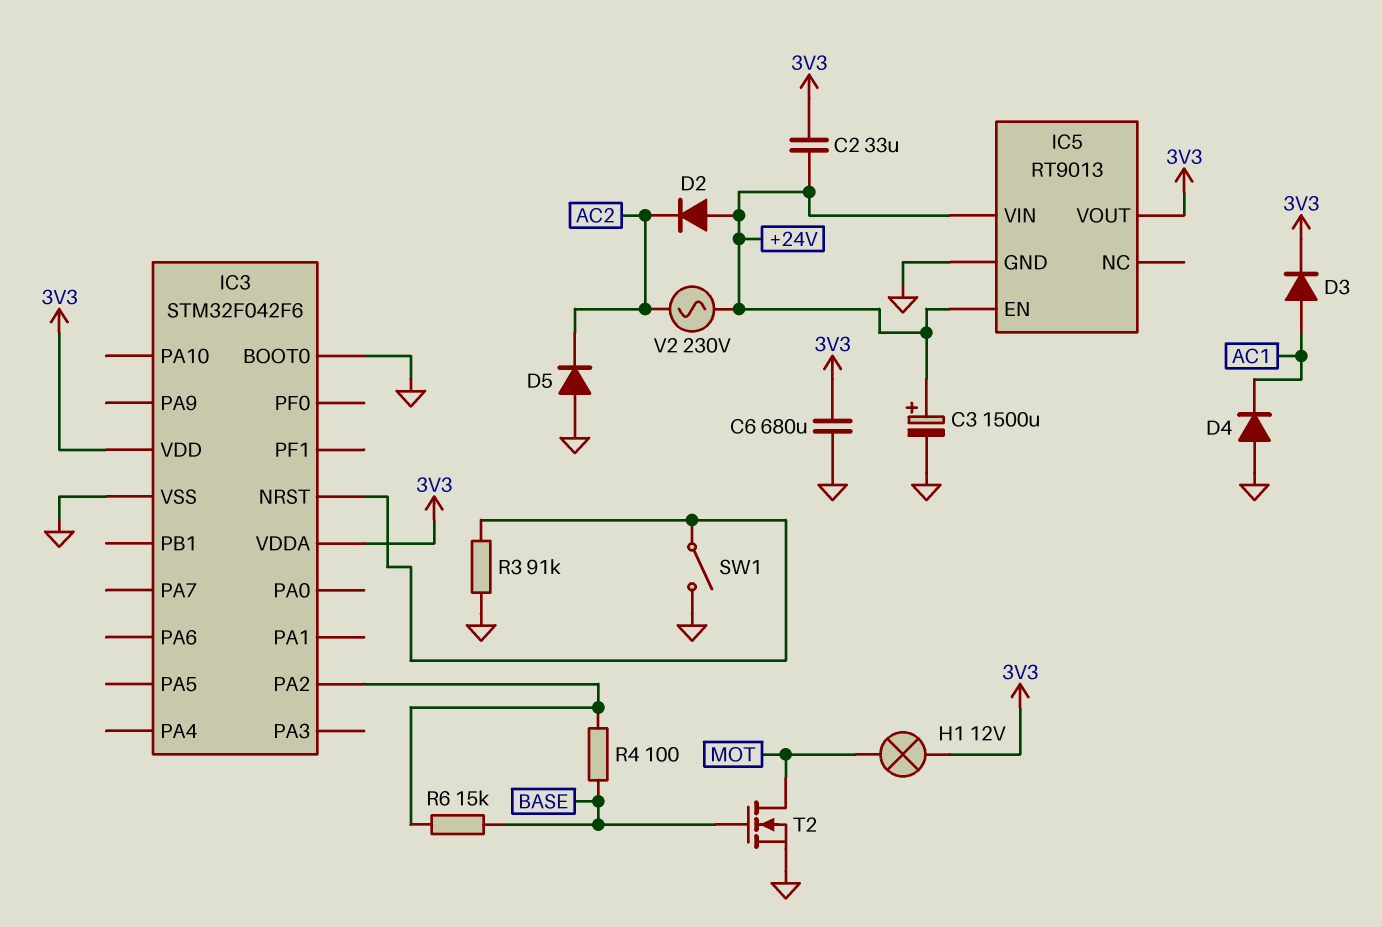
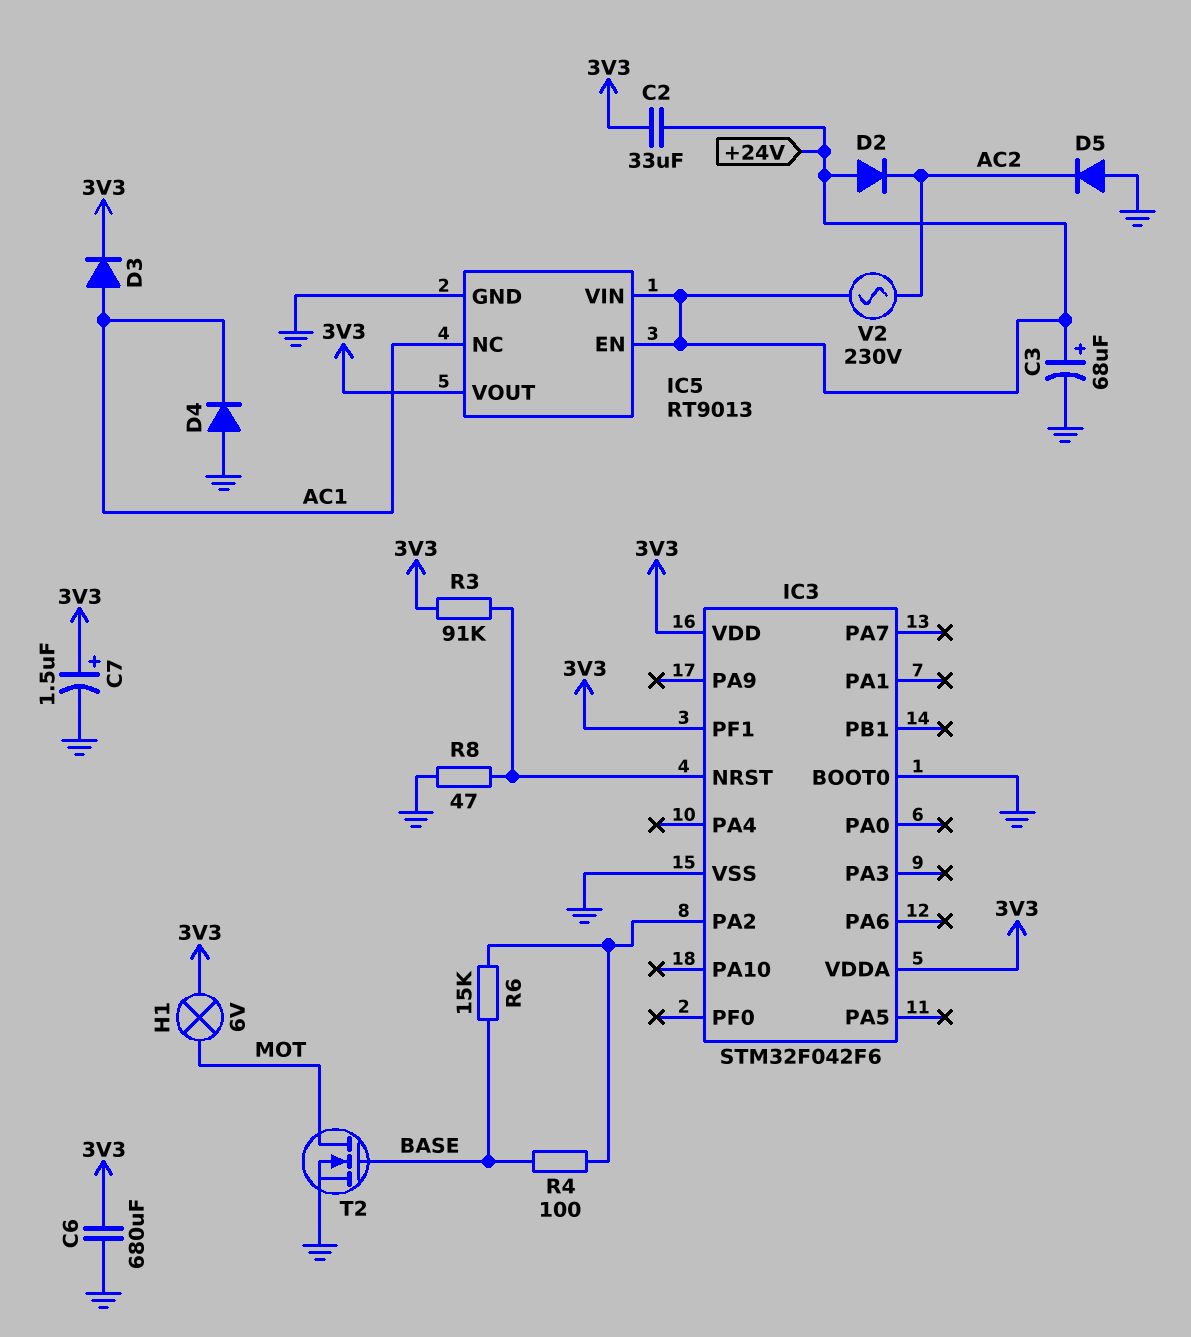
C3: 1500uF (plus +24V, minus GND) -> 68uF (plus +24V, minus GND)
C7: none -> 1.5uF (plus 3V3, minus GND)
H1: lamp 12V (3V3, MOT) -> lamp 6V (3V3, MOT)
IC3 pin PF1: none -> 3V3
IC5 pin NC: none -> AC1
R3: 91k (GND, IC3/NRST) -> 91k (3V3, IC3/NRST)
R8: none -> 47 (GND, IC3/NRST)
SW1: switch (GND, IC3/NRST) -> none

